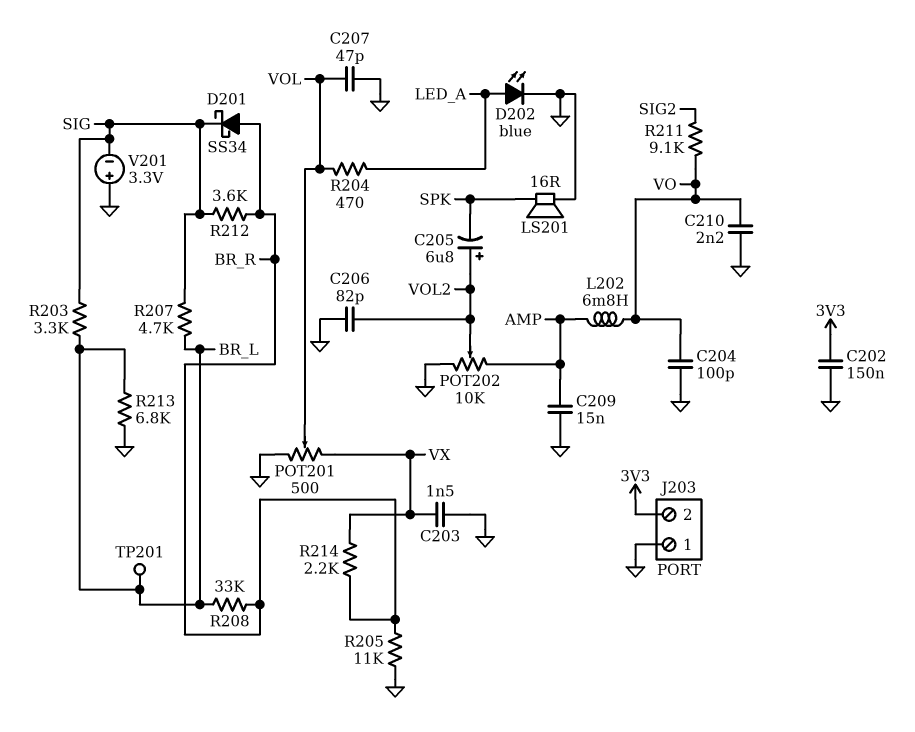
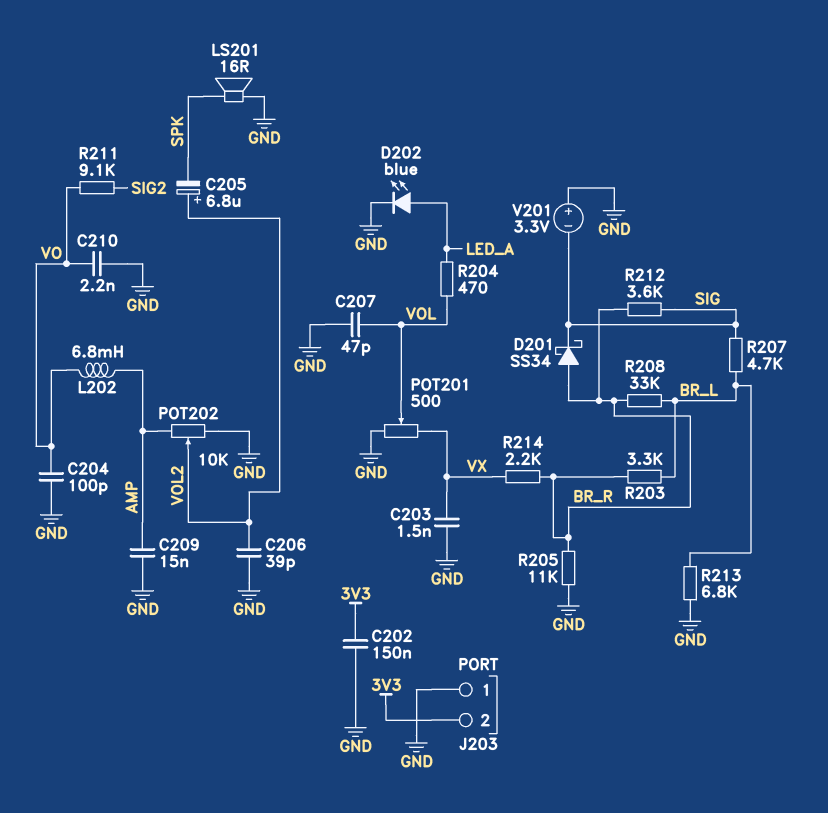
C206: 82pF (GND, VOL2) -> 39pF (GND, VOL2)
R203: 3.3k (BR_L, SIG) -> 3.3k (BR_L, BR_R)
TP201: test point (BR_L) -> none

